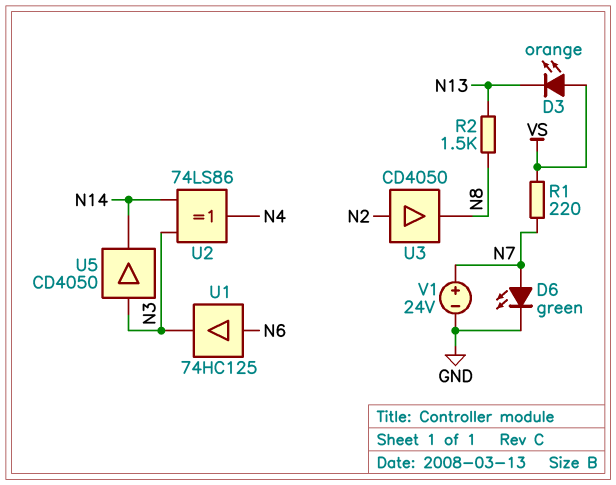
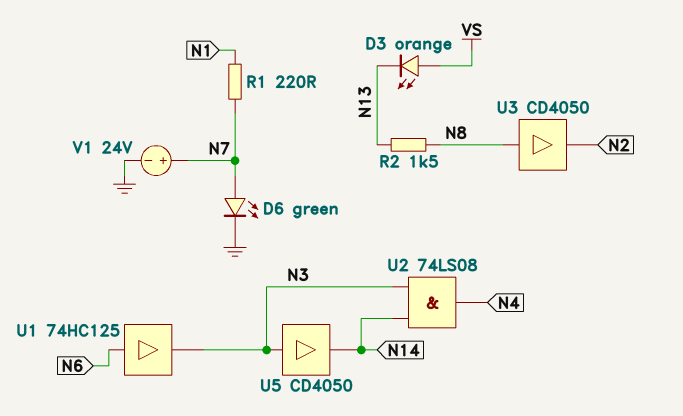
R1: 220 (N7, VS) -> 220 (N1, N7)
U2: XOR 74LS86 (in N3, in N14, out N4) -> AND 74LS08 (in N3, in N14, out N4)
U3: buffer CD4050 (in N2, out N8) -> buffer CD4050 (in N8, out N2)

